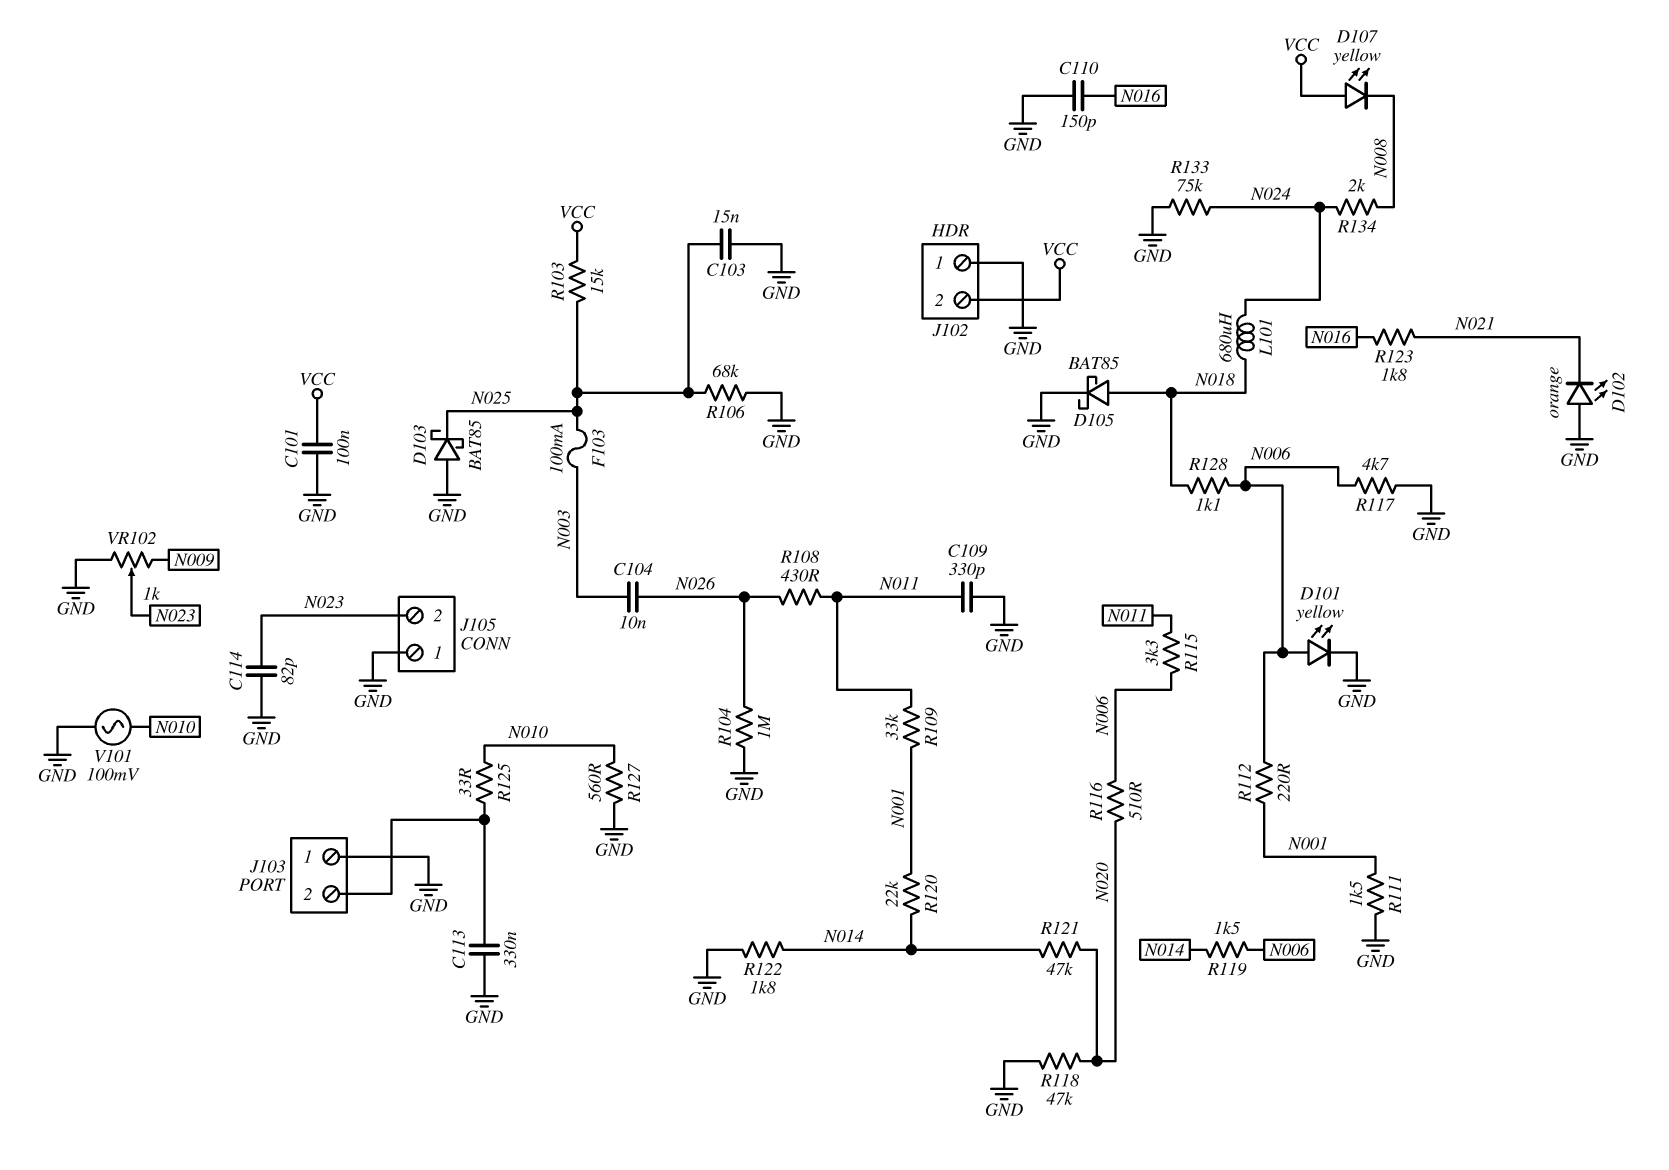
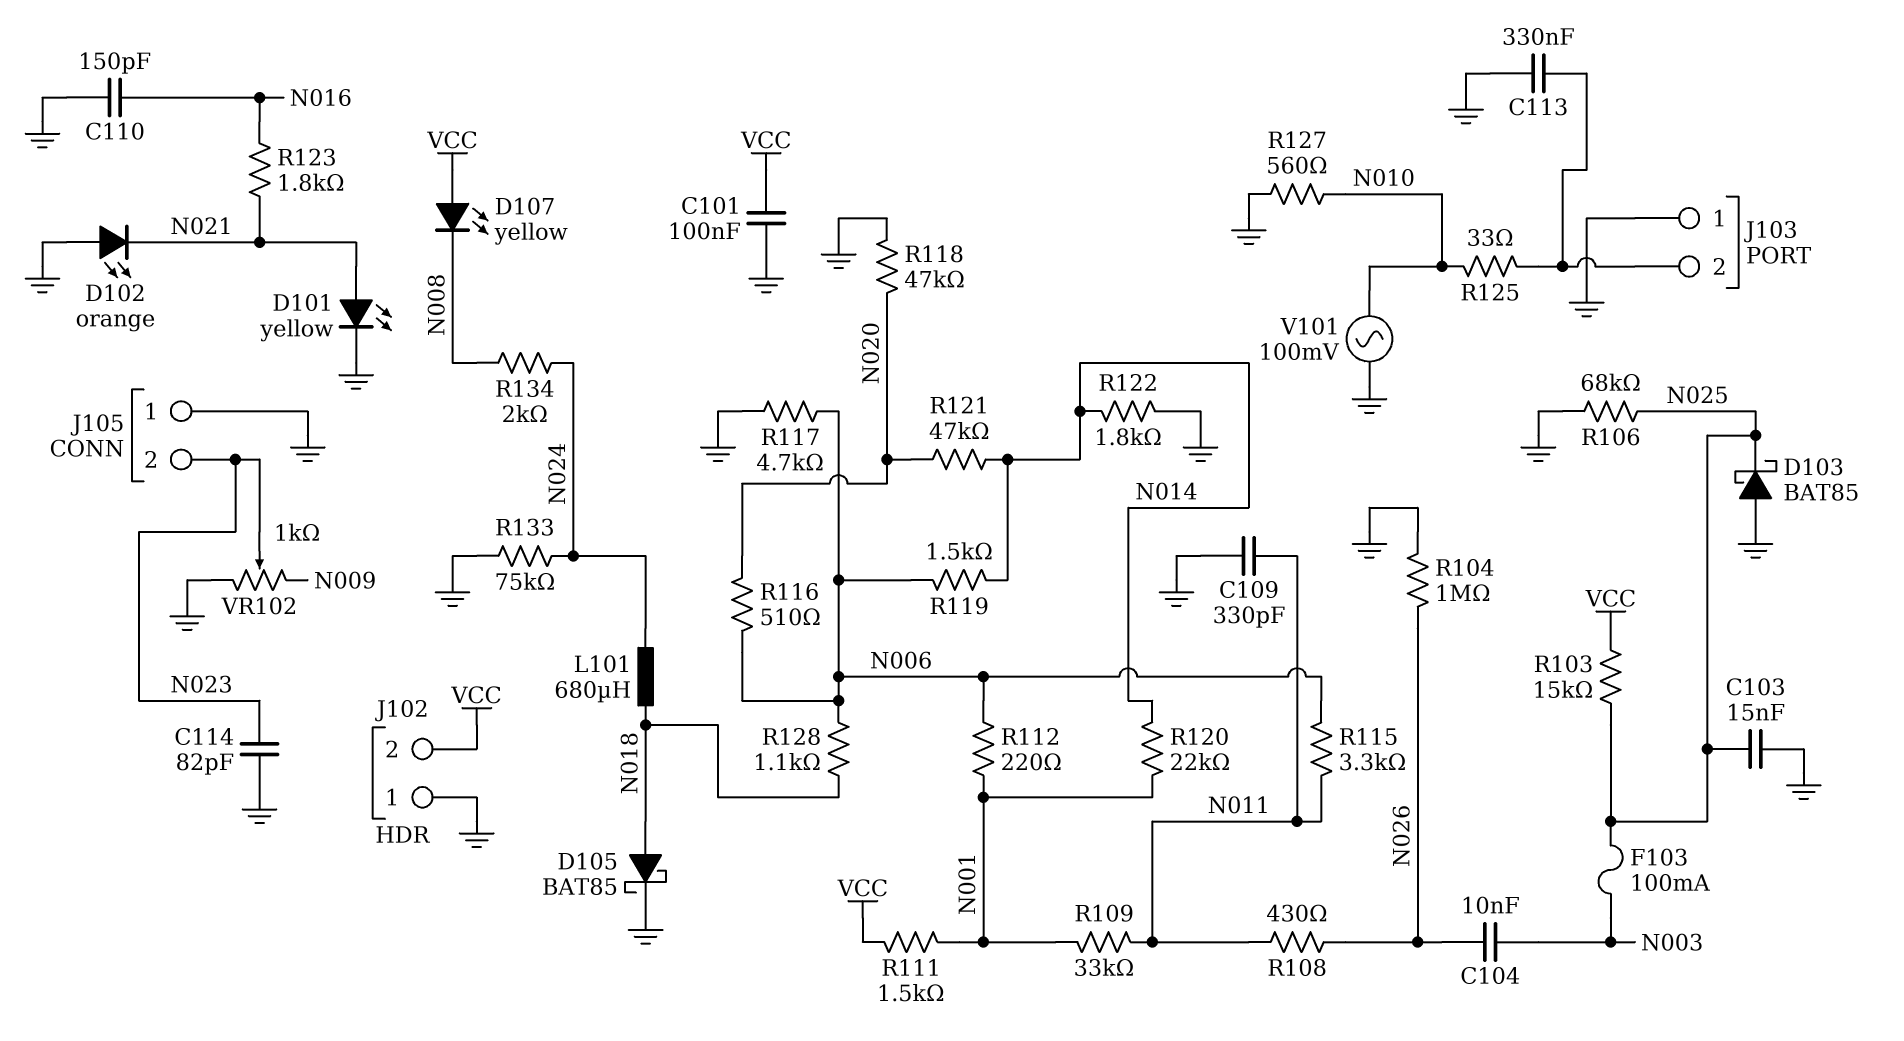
D101: LED yellow (A N006, K GND) -> LED yellow (A N021, K GND)
R111: 1.5k (GND, N001) -> 1.5k (N001, VCC)

